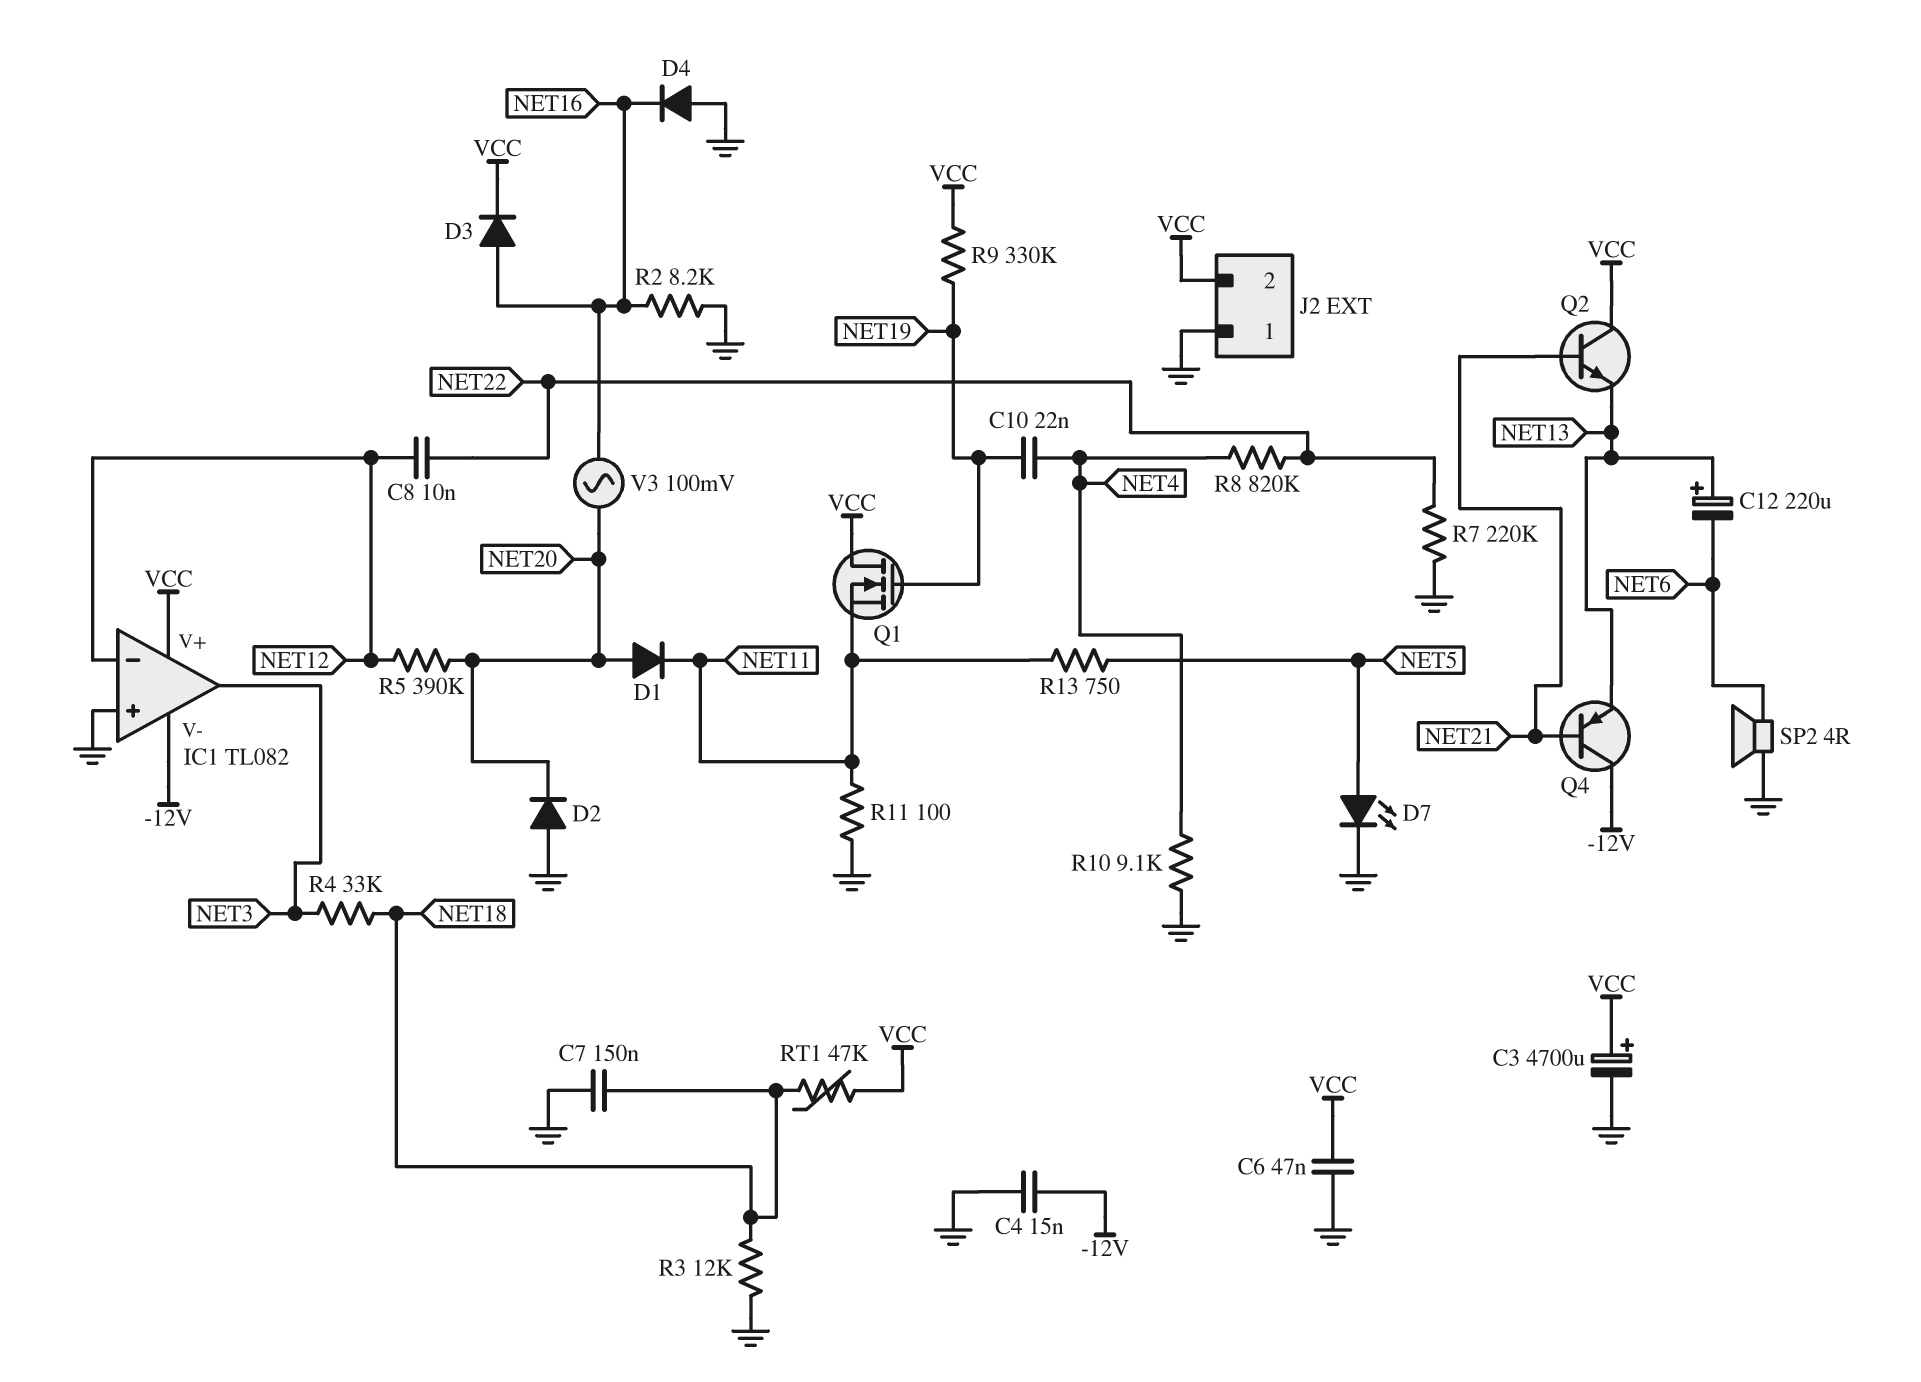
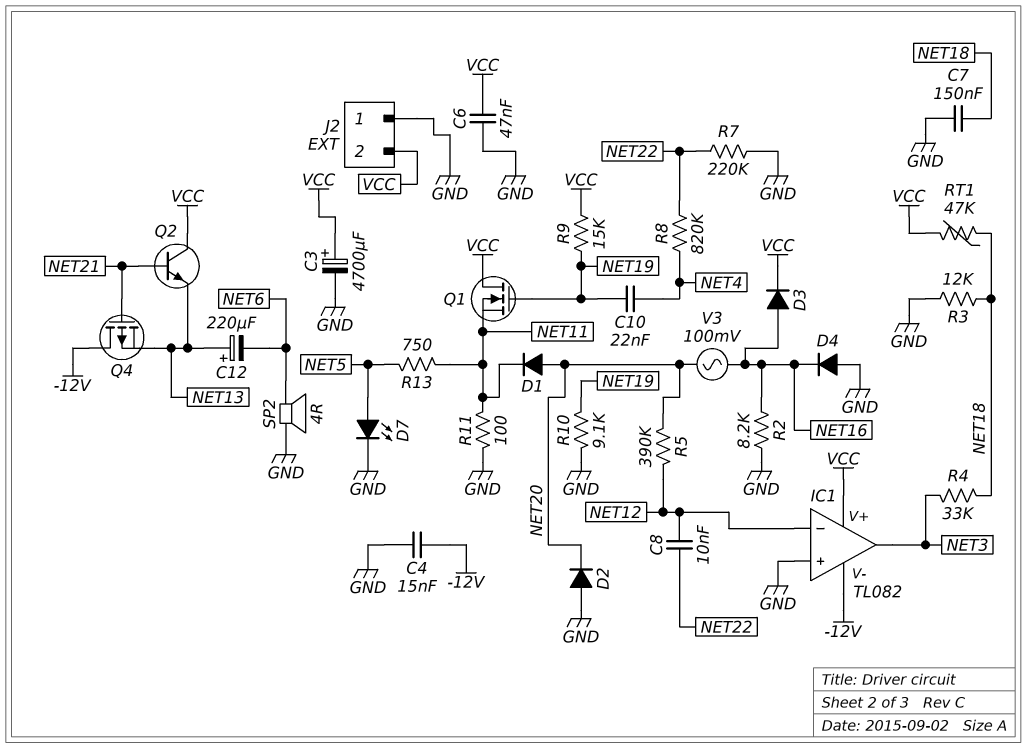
Q4: PNP (B NET21, C -12V, E NET13) -> PMOS (G NET21, D -12V, S NET13)
R9: 330k (NET19, VCC) -> 15k (NET19, VCC)
R10: 9.1k (GND, NET4) -> 9.1k (GND, NET19)

